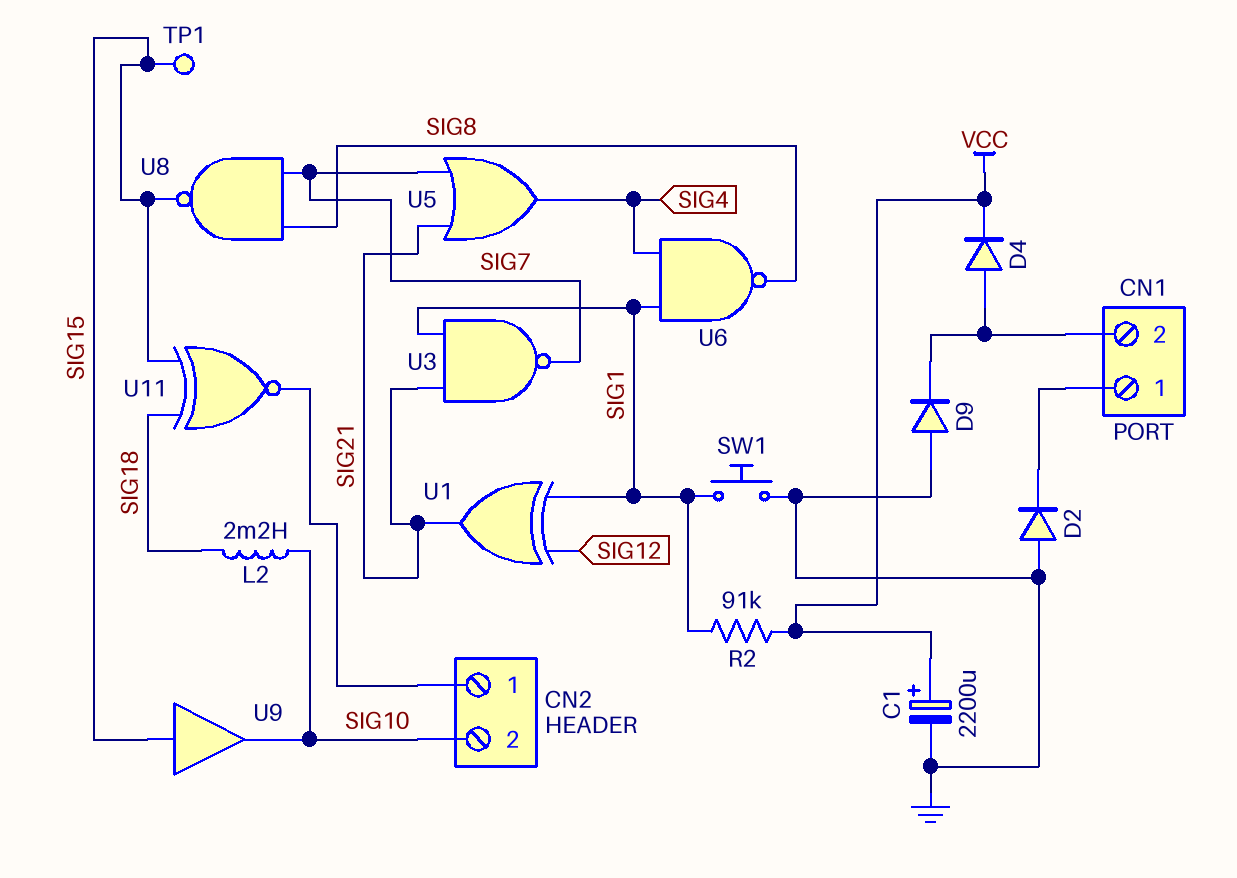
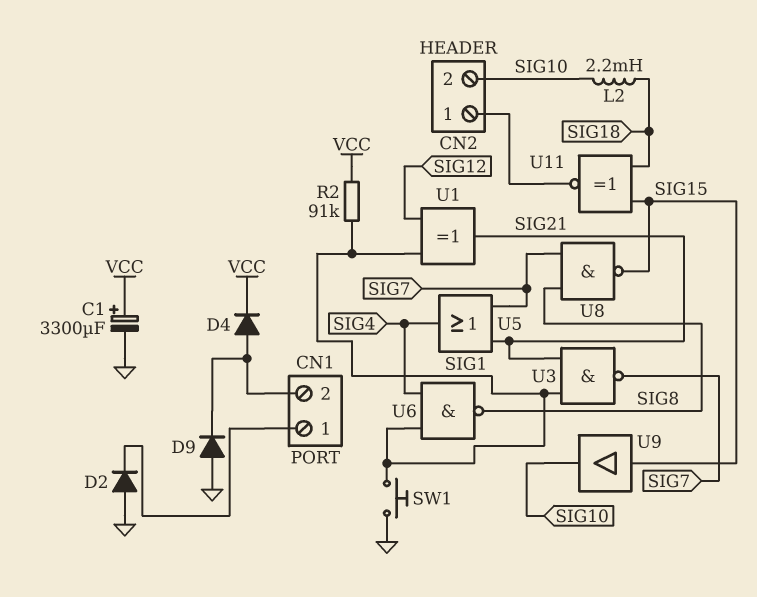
C1: 2200uF (plus VCC, minus GND) -> 3300uF (plus VCC, minus GND)
TP1: test point (SIG15) -> none

